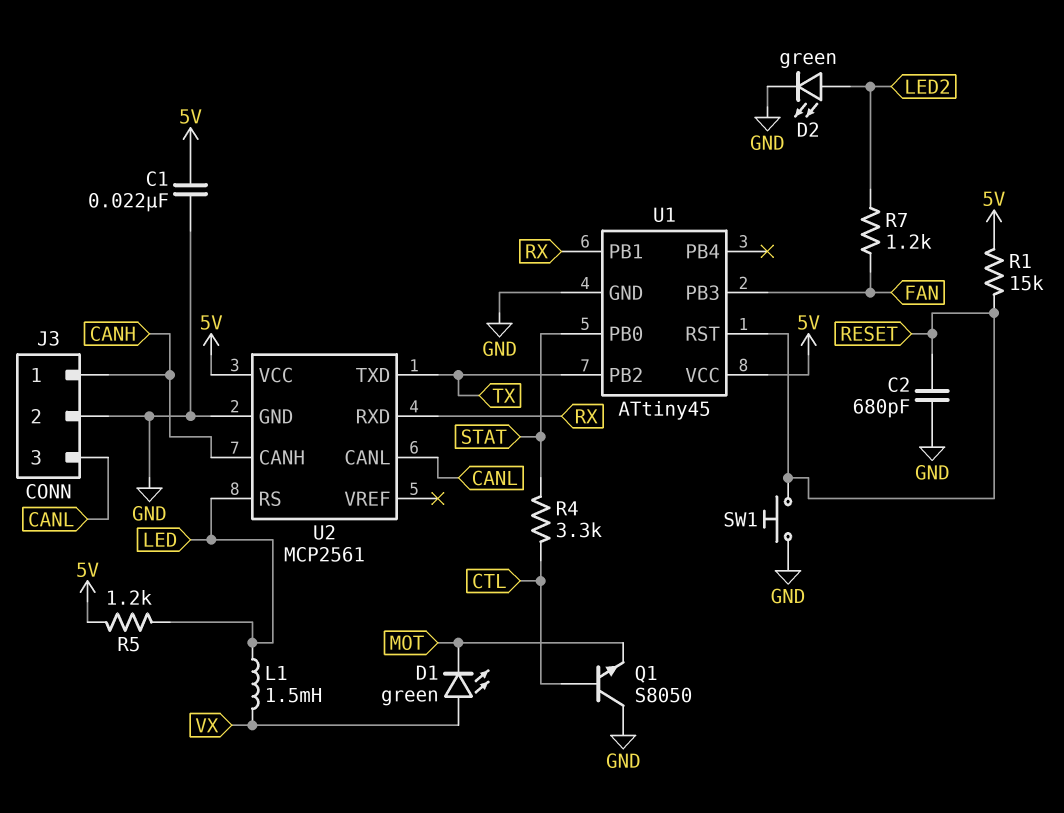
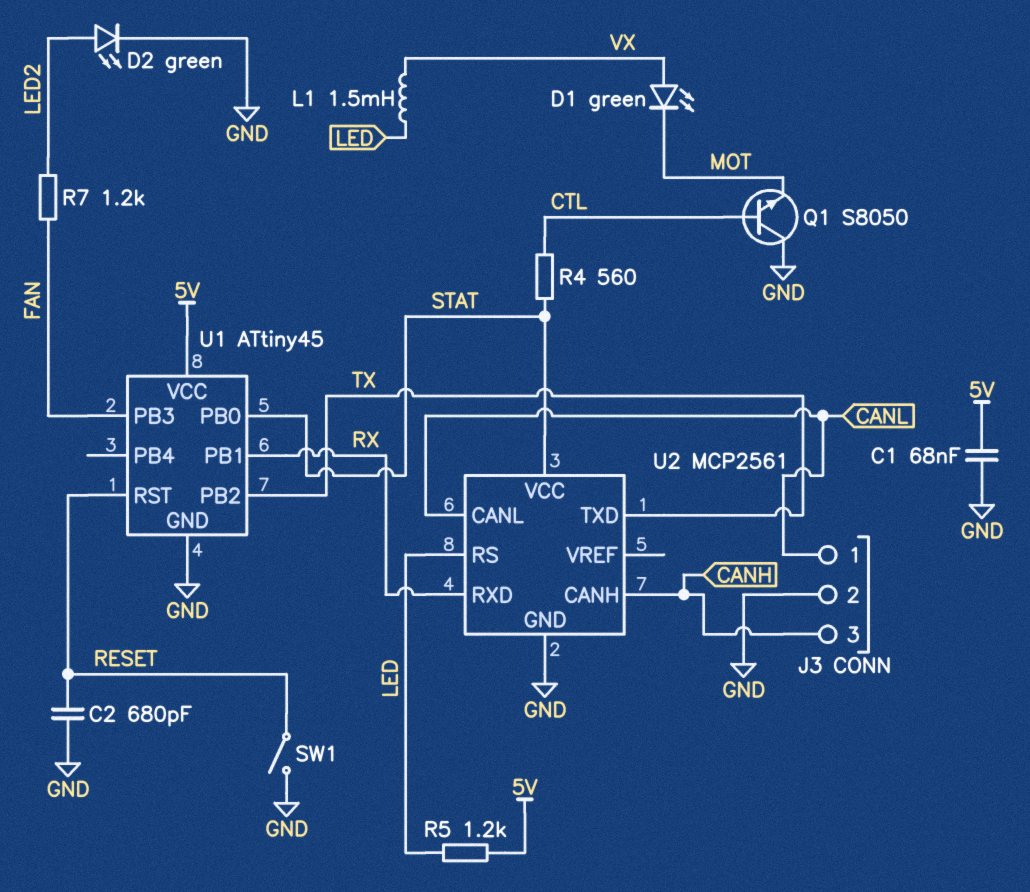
C1: 22nF (5V, GND) -> 68nF (5V, GND)
J3 pin 1: CANH -> CANL
J3 pin 3: CANL -> CANH
R1: 15k (5V, RESET) -> none
R4: 3.3k (CTL, STAT) -> 560 (CTL, STAT)
SW1: button (GND, RESET) -> switch (GND, RESET)
U2 pin VCC: 5V -> STAT

